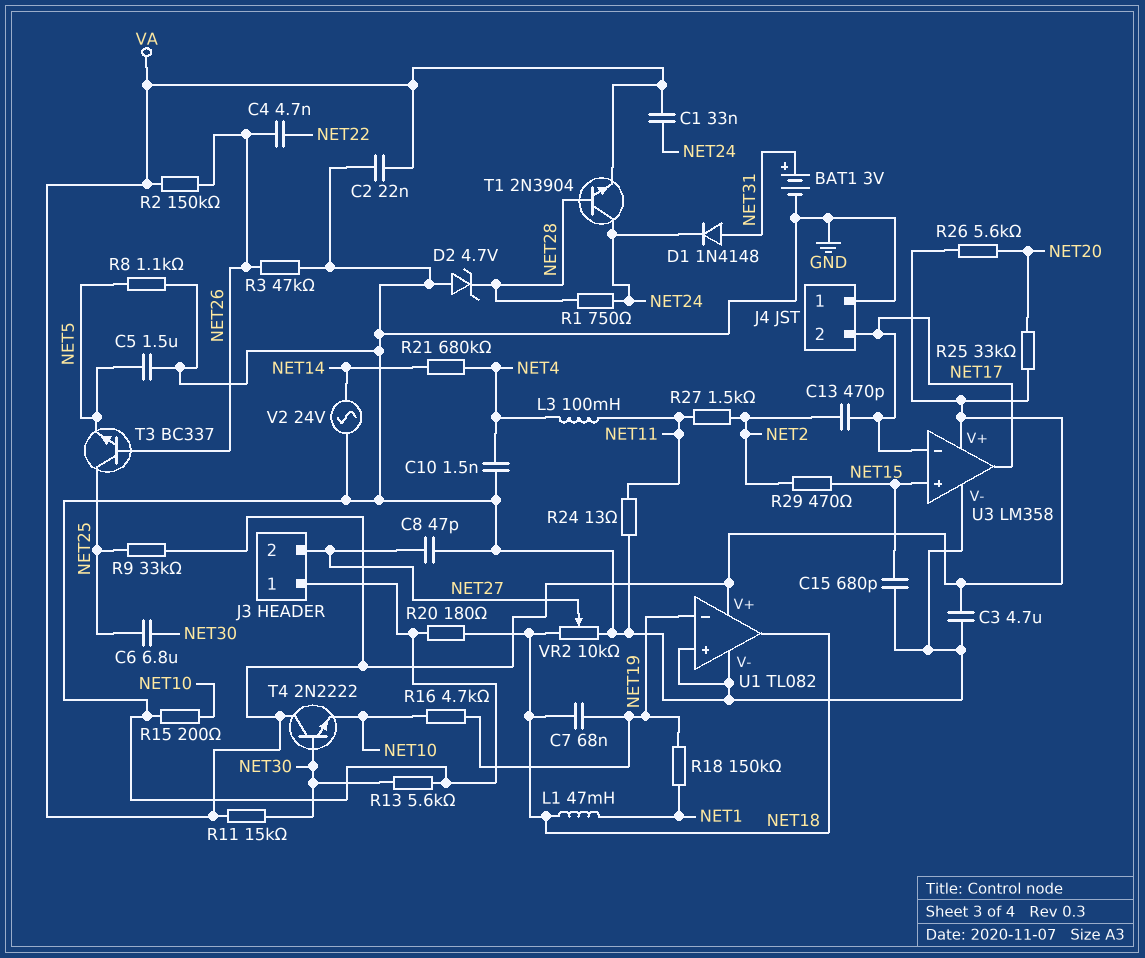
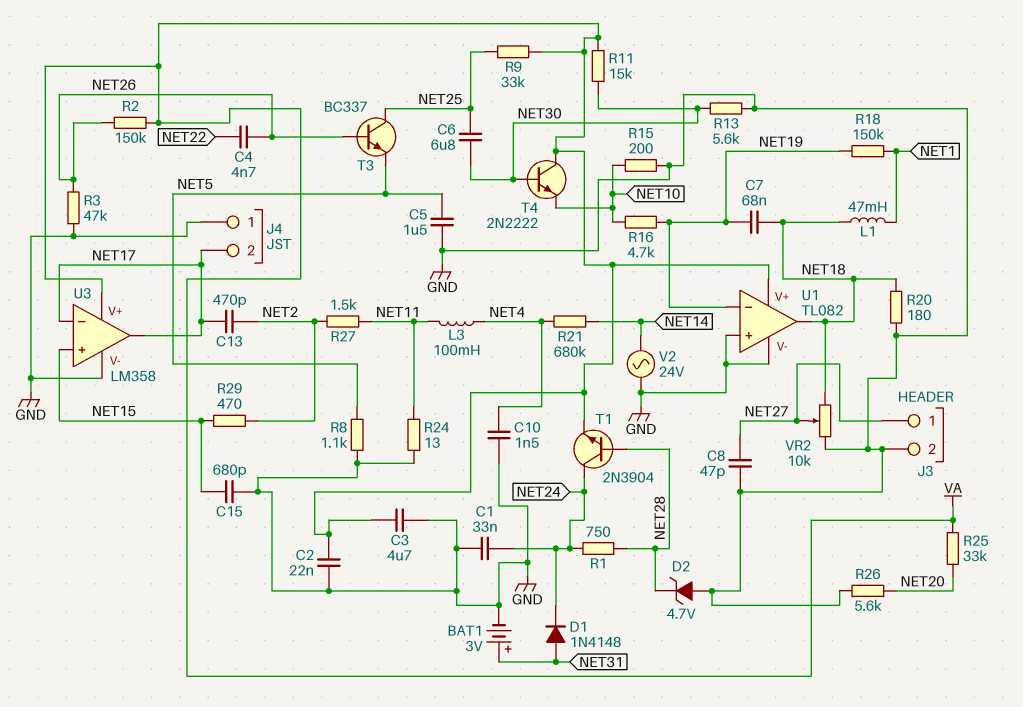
C1: 33nF (NET24, VA) -> 33nF (GND, NET24)
J3 pin 1: GND -> NET27
J3 pin 2: NET27 -> GND
R26: 5.6k (NET20, VA) -> 5.6k (GND, NET20)

